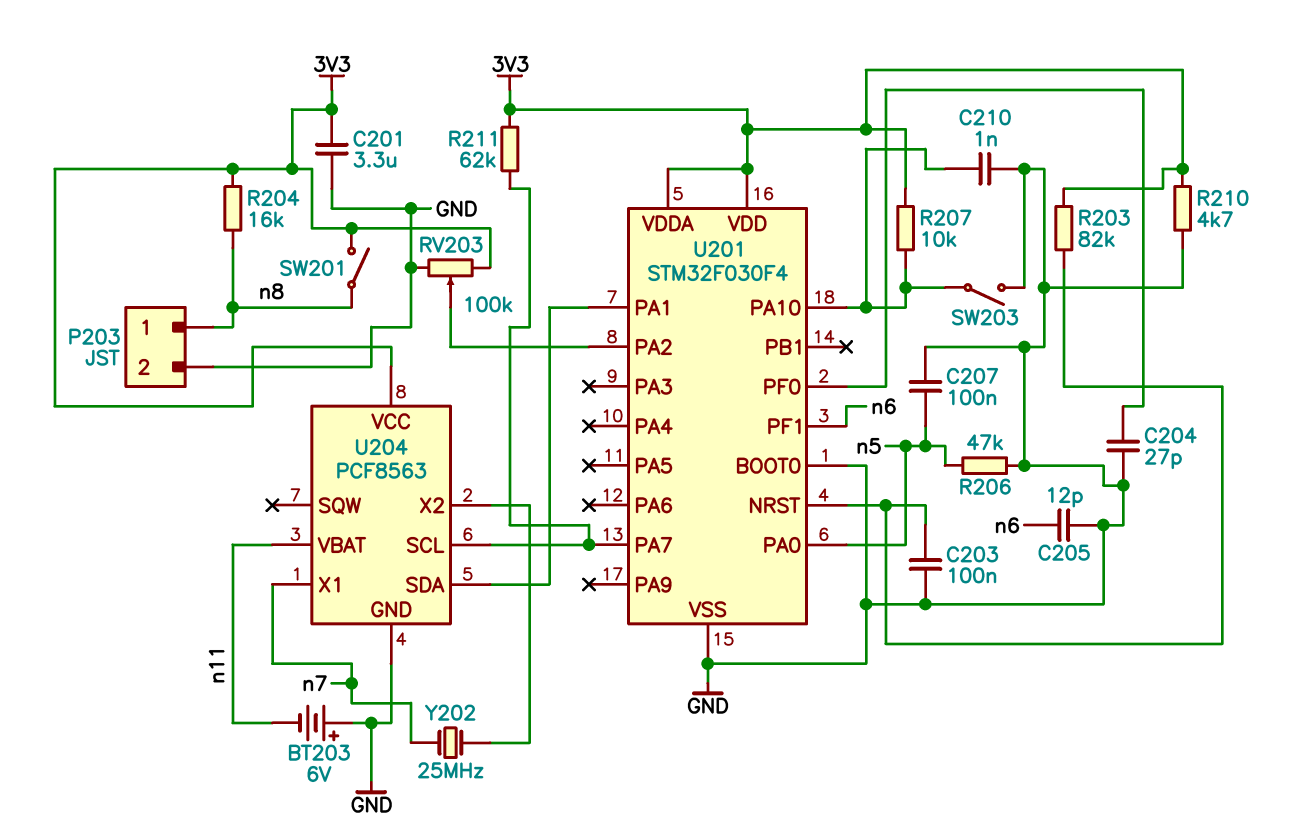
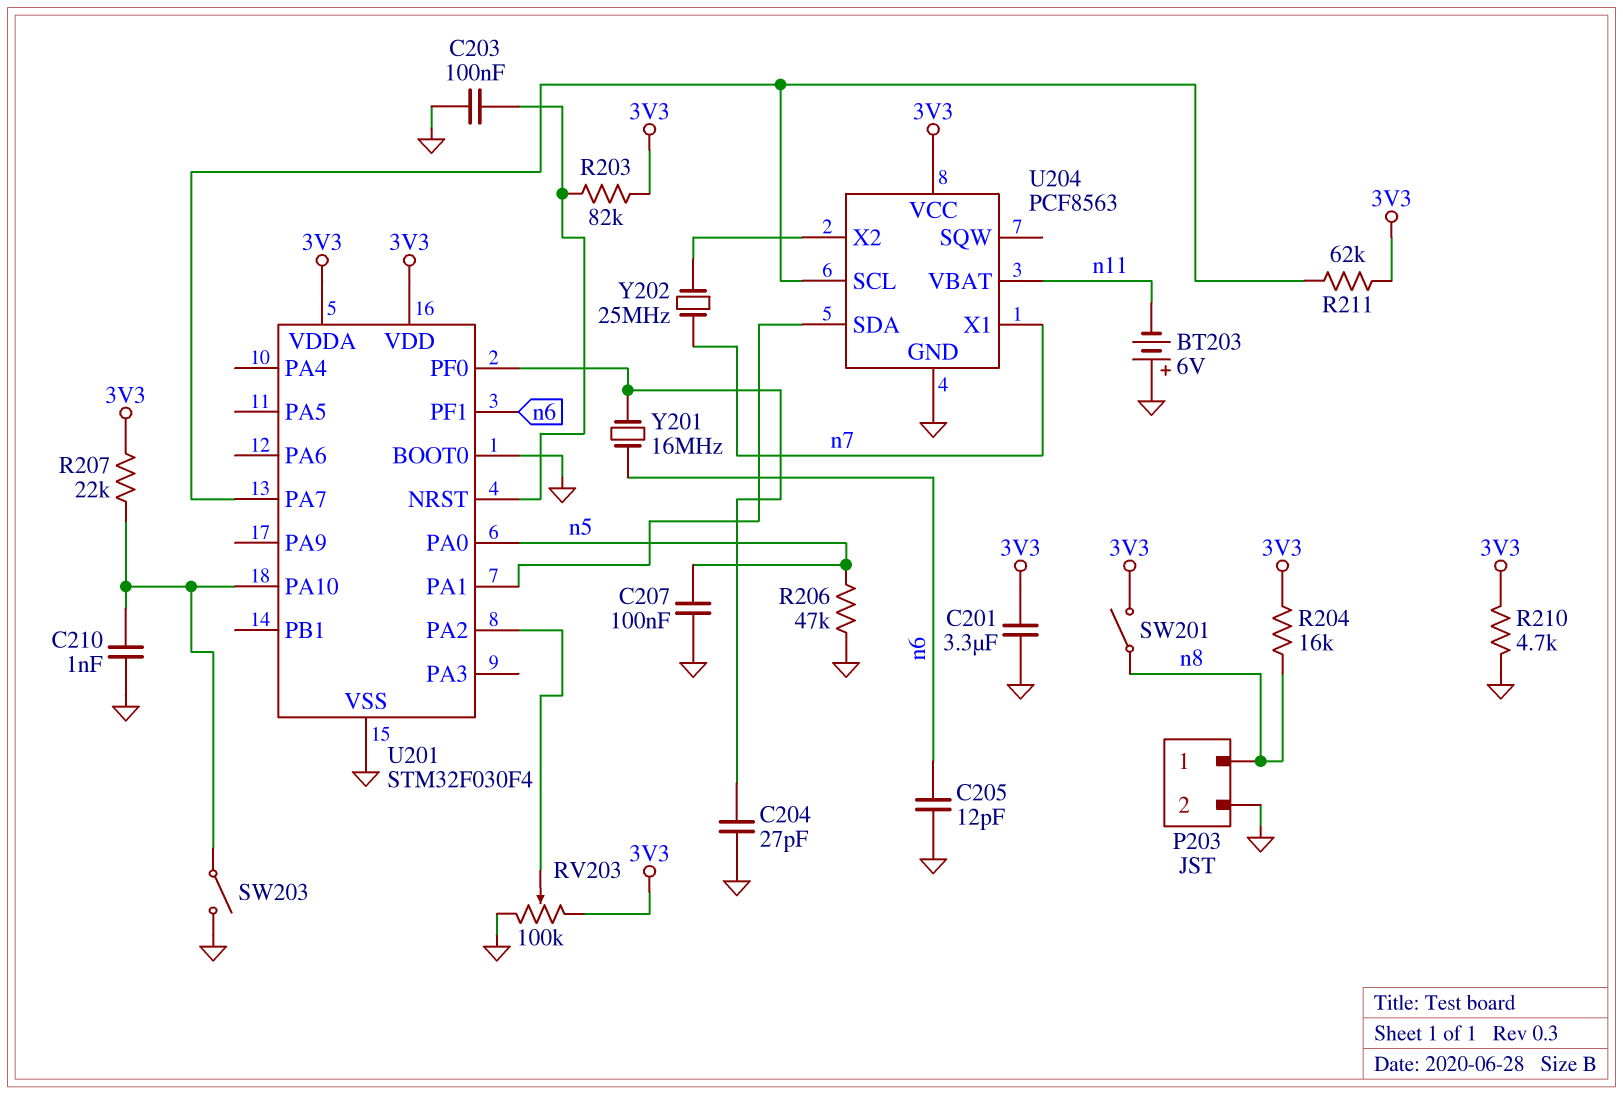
R207: 10k (3V3, U201/PA10) -> 22k (3V3, U201/PA10)
Y201: none -> 16MHz (U201/PF0, n6)

